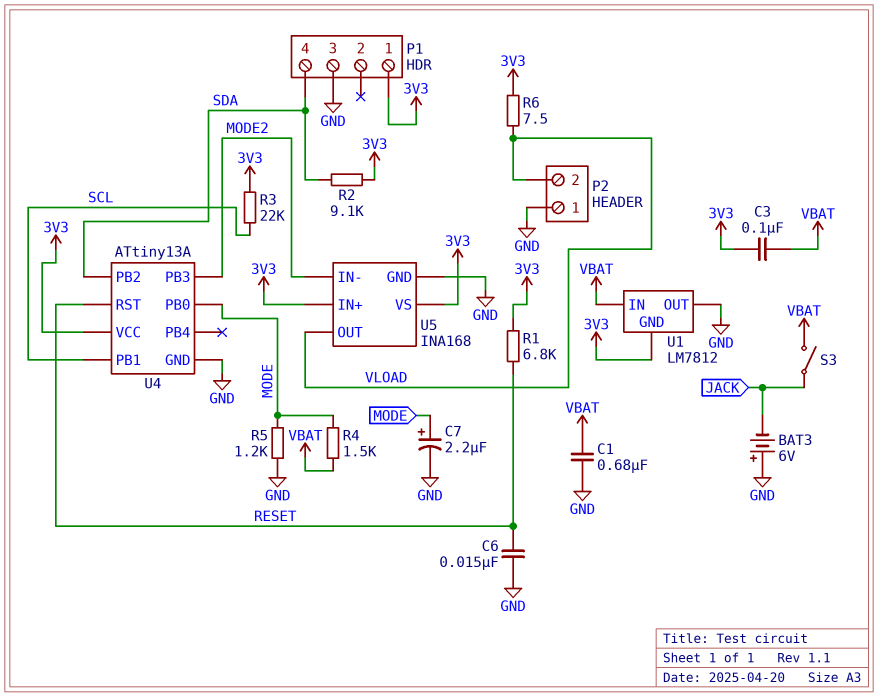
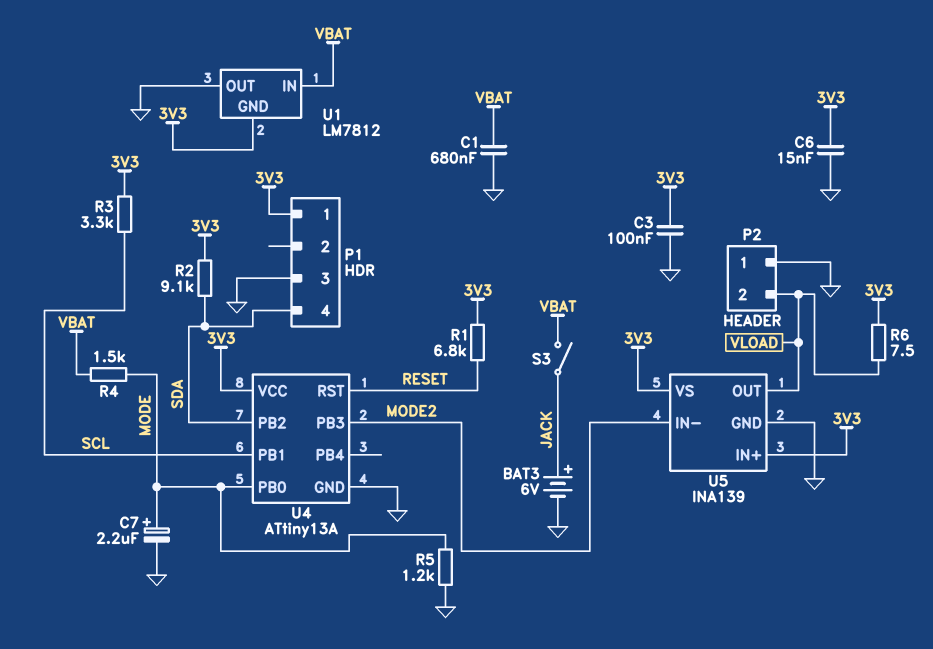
BAT3: 6V (plus GND, minus JACK) -> 6V (plus JACK, minus GND)
C3: 100nF (3V3, VBAT) -> 100nF (3V3, GND)
C6: 15nF (GND, RESET) -> 15nF (3V3, GND)
R3: 22k (3V3, SCL) -> 3.3k (3V3, SCL)
U5: INA168 -> INA139

